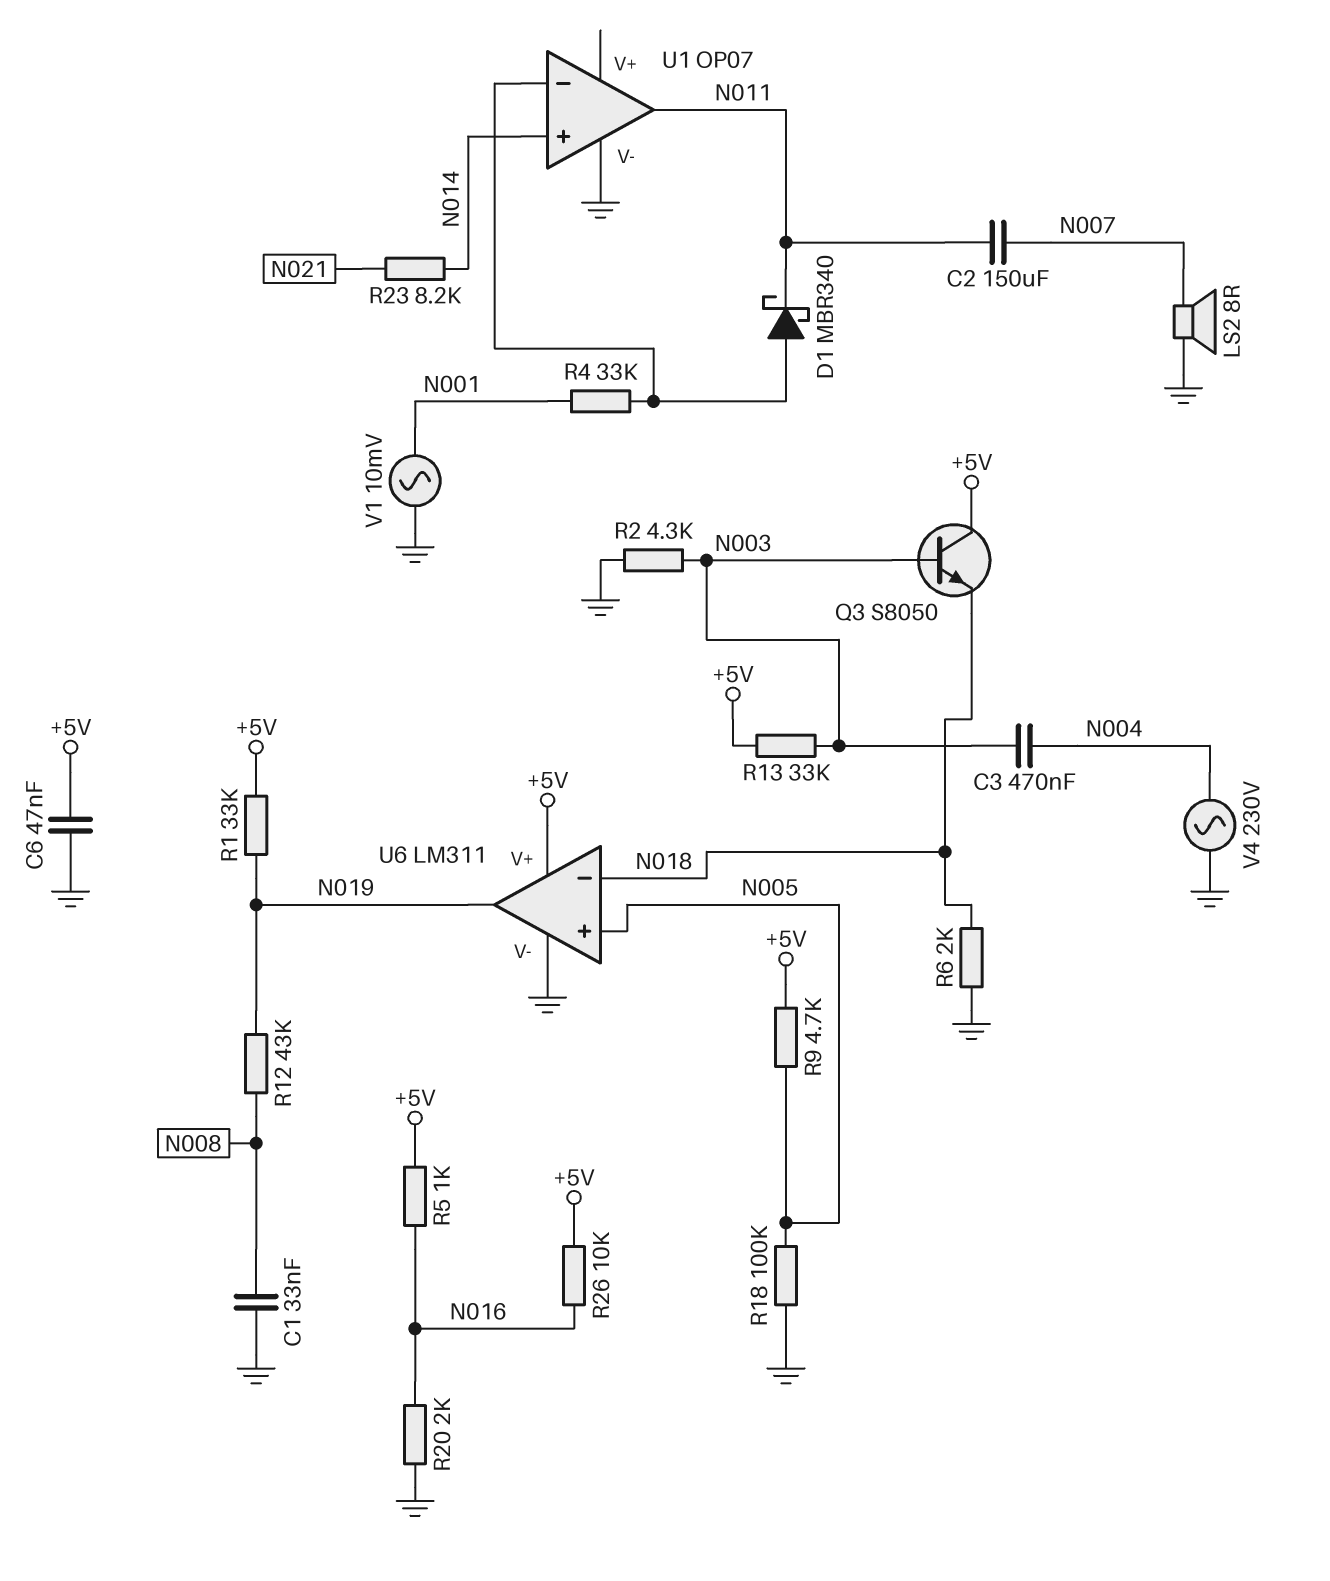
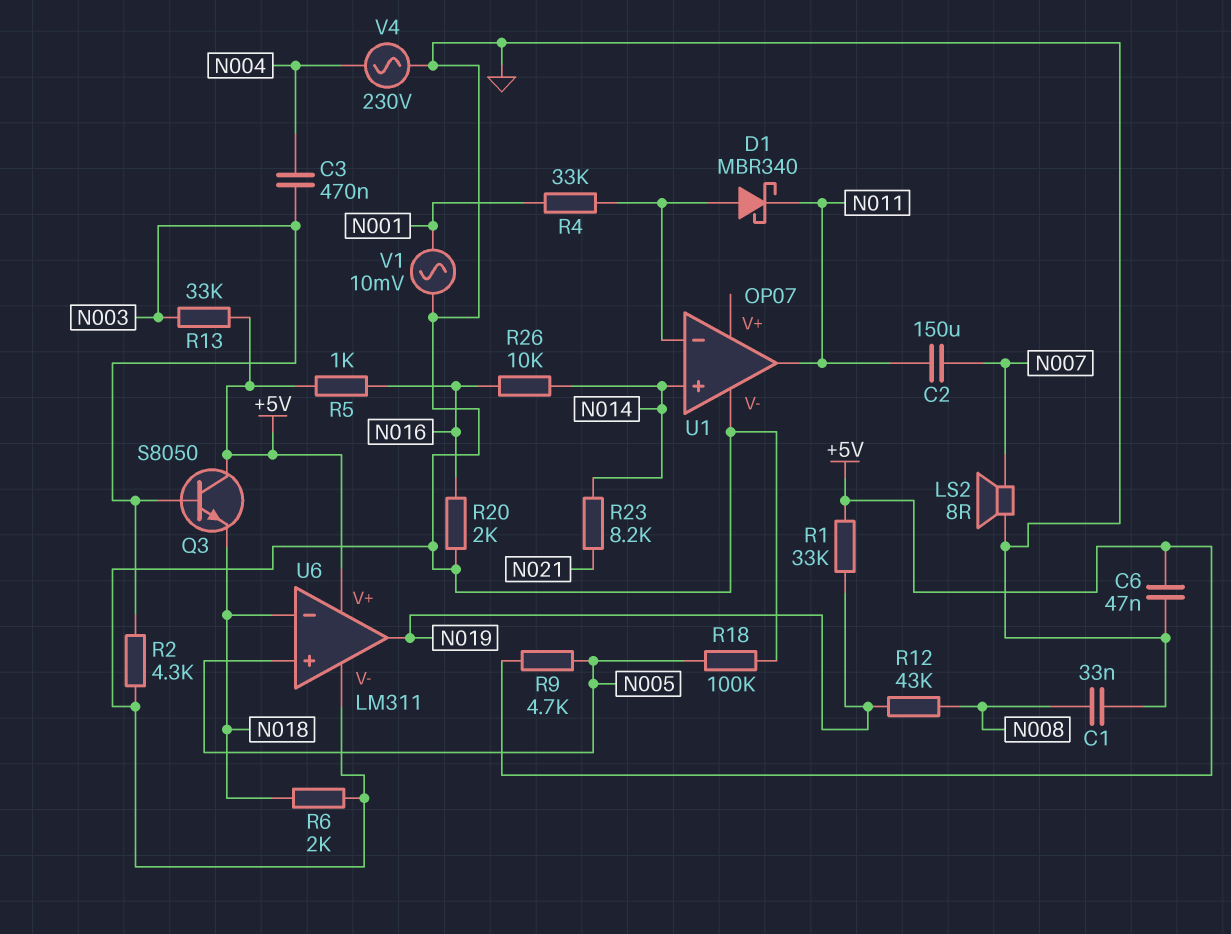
R26: 10k (+5V, N016) -> 10k (N014, N016)

